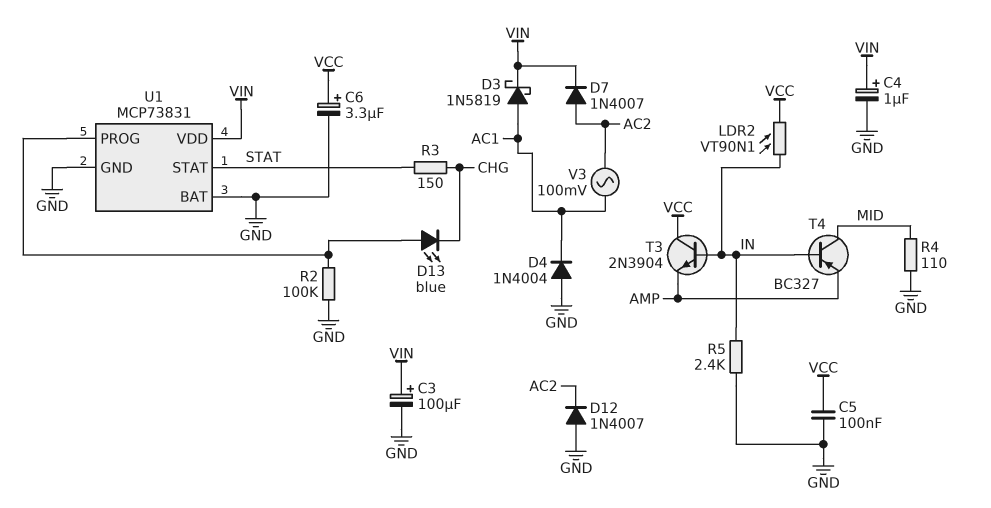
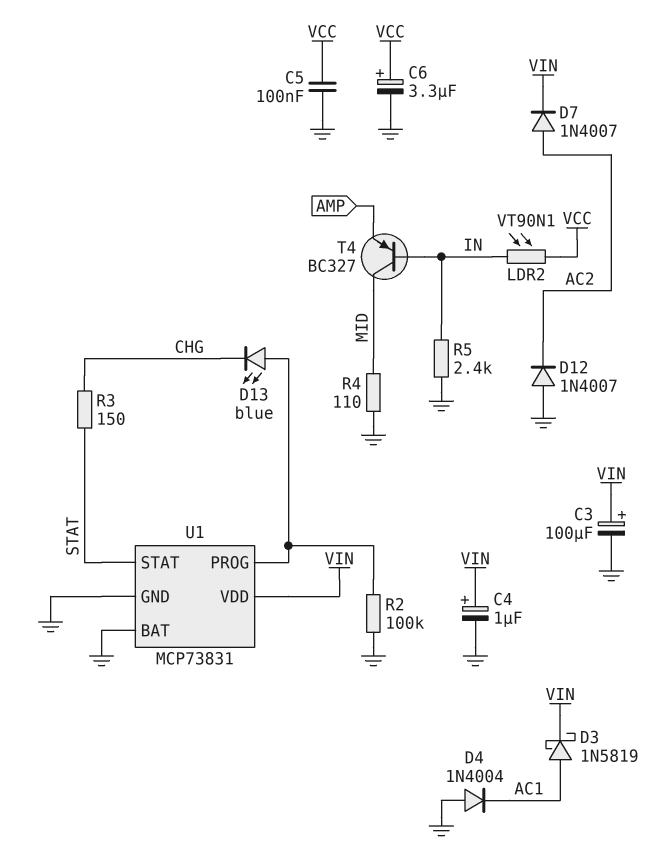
T3: NPN 2N3904 (B IN, C VCC, E AMP) -> none
V3: AC 100mV (AC1, AC2) -> none

